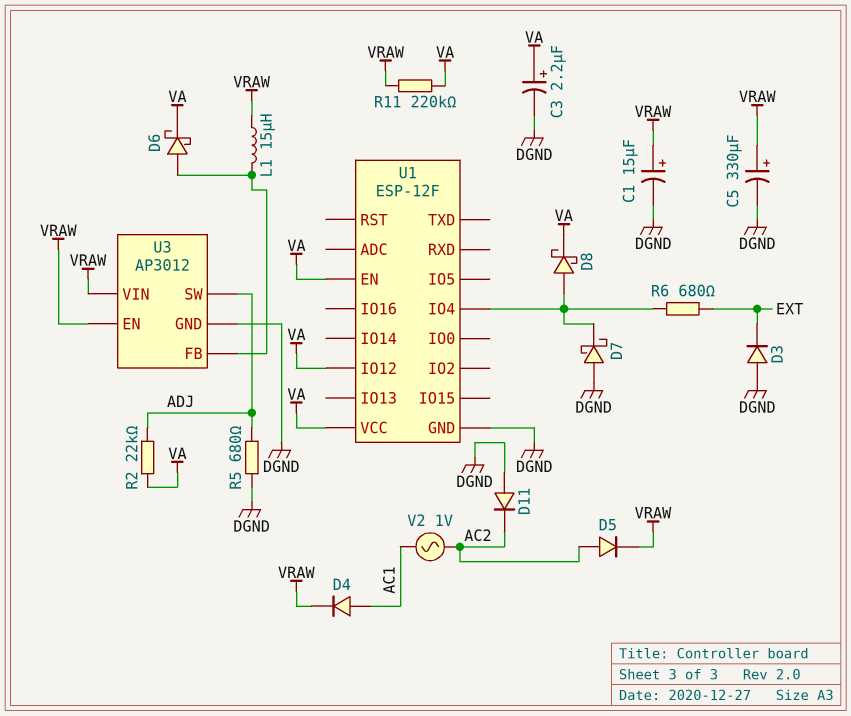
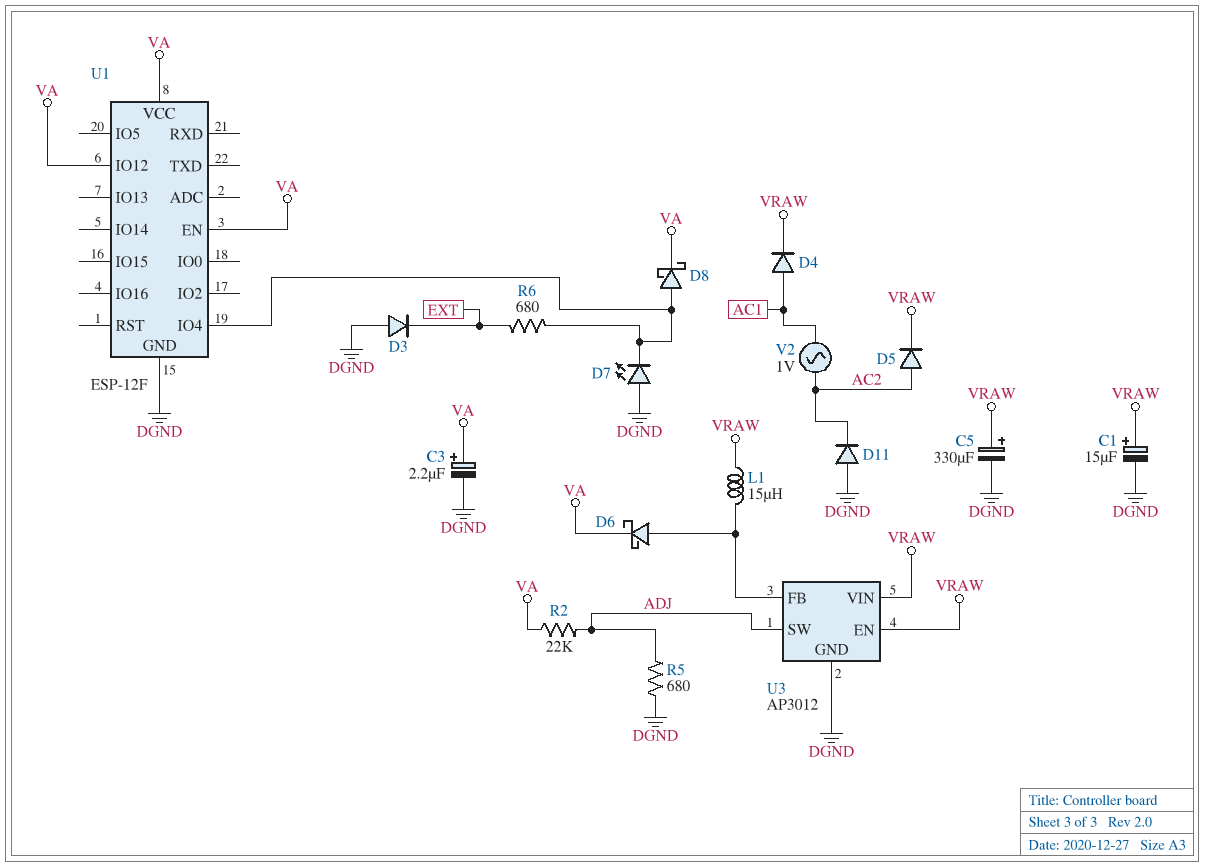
D7: schottky (A DGND, K U1/IO4) -> LED (A DGND, K U1/IO4)
R11: 220k (VA, VRAW) -> none

